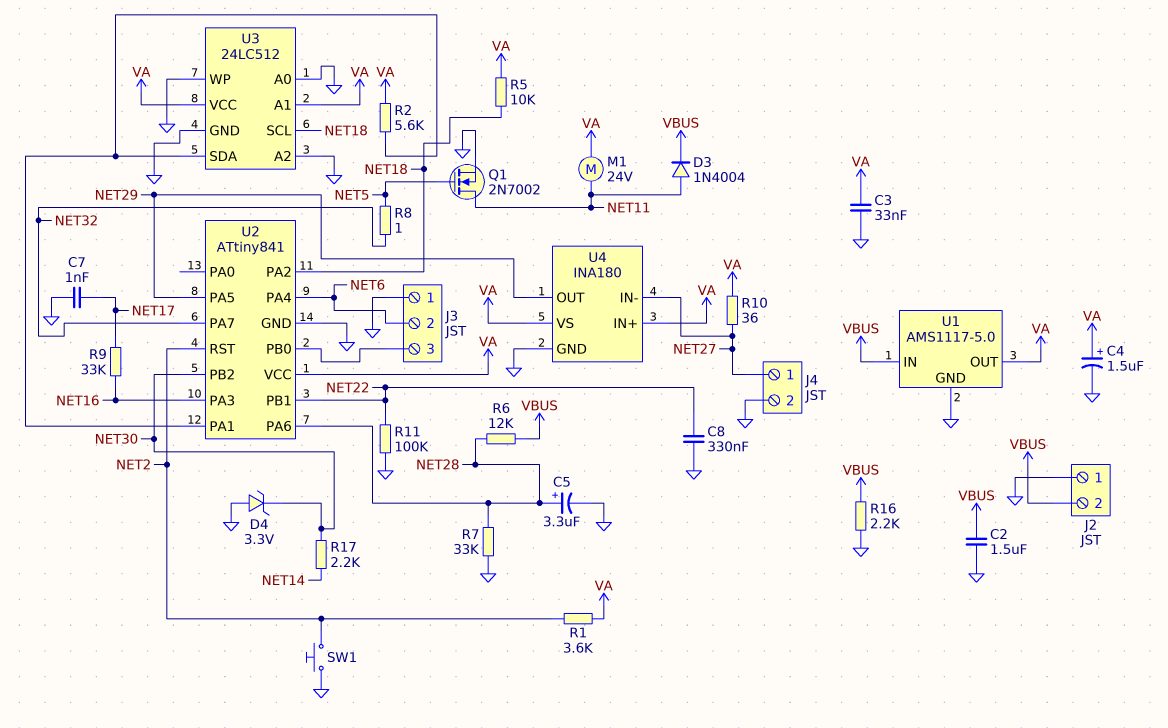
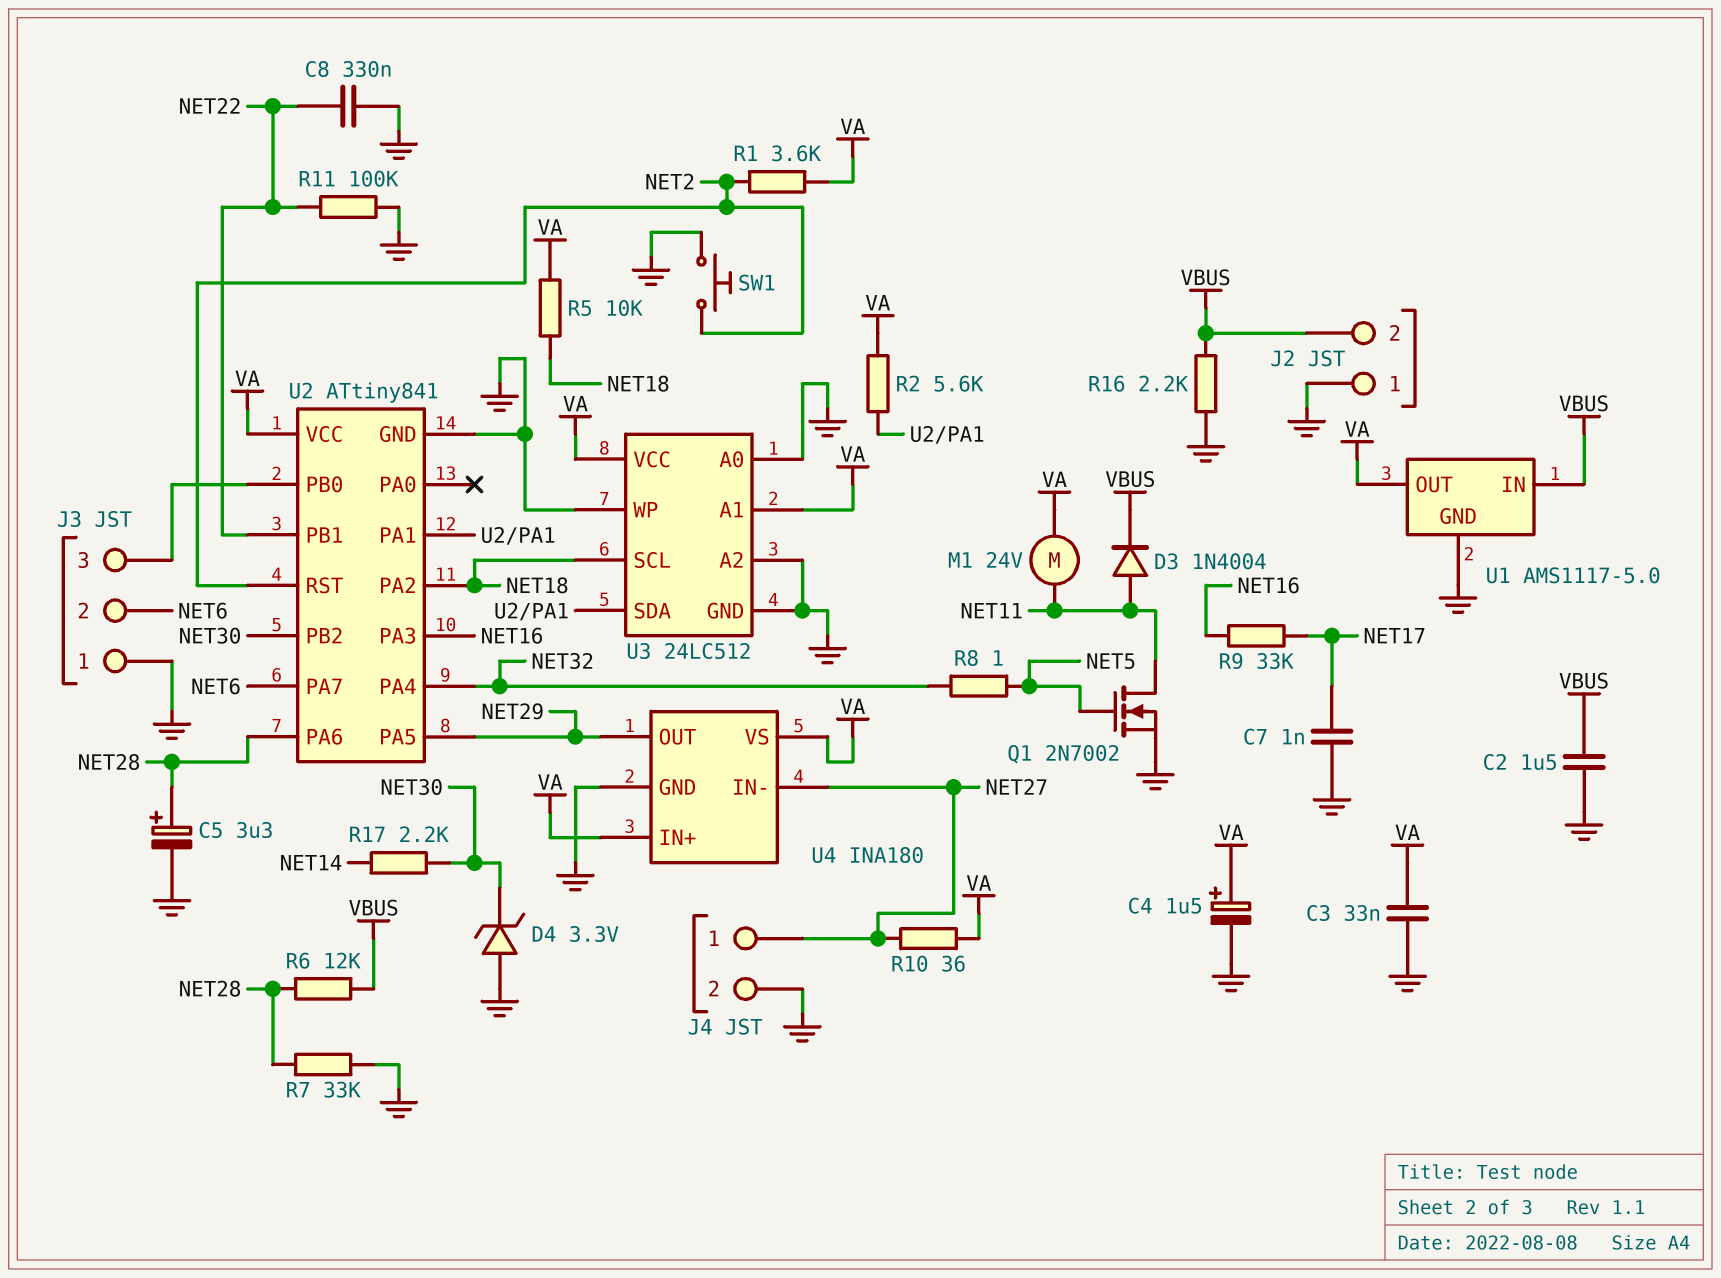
U2 pin PA4: NET6 -> NET32
U2 pin PA7: NET32 -> NET6

